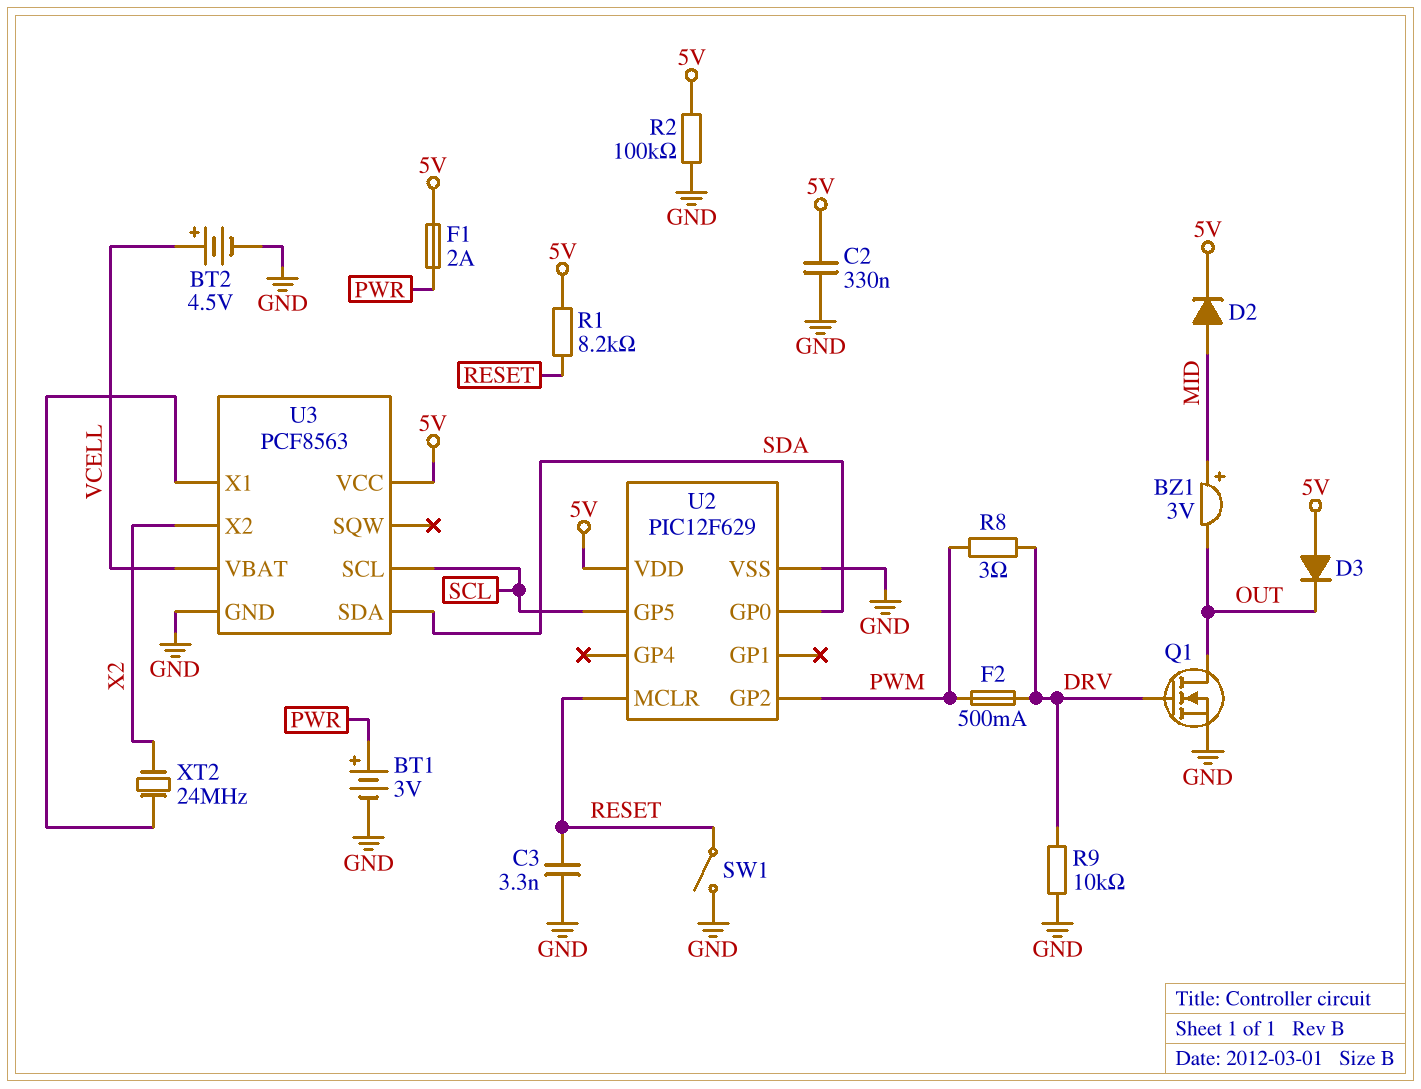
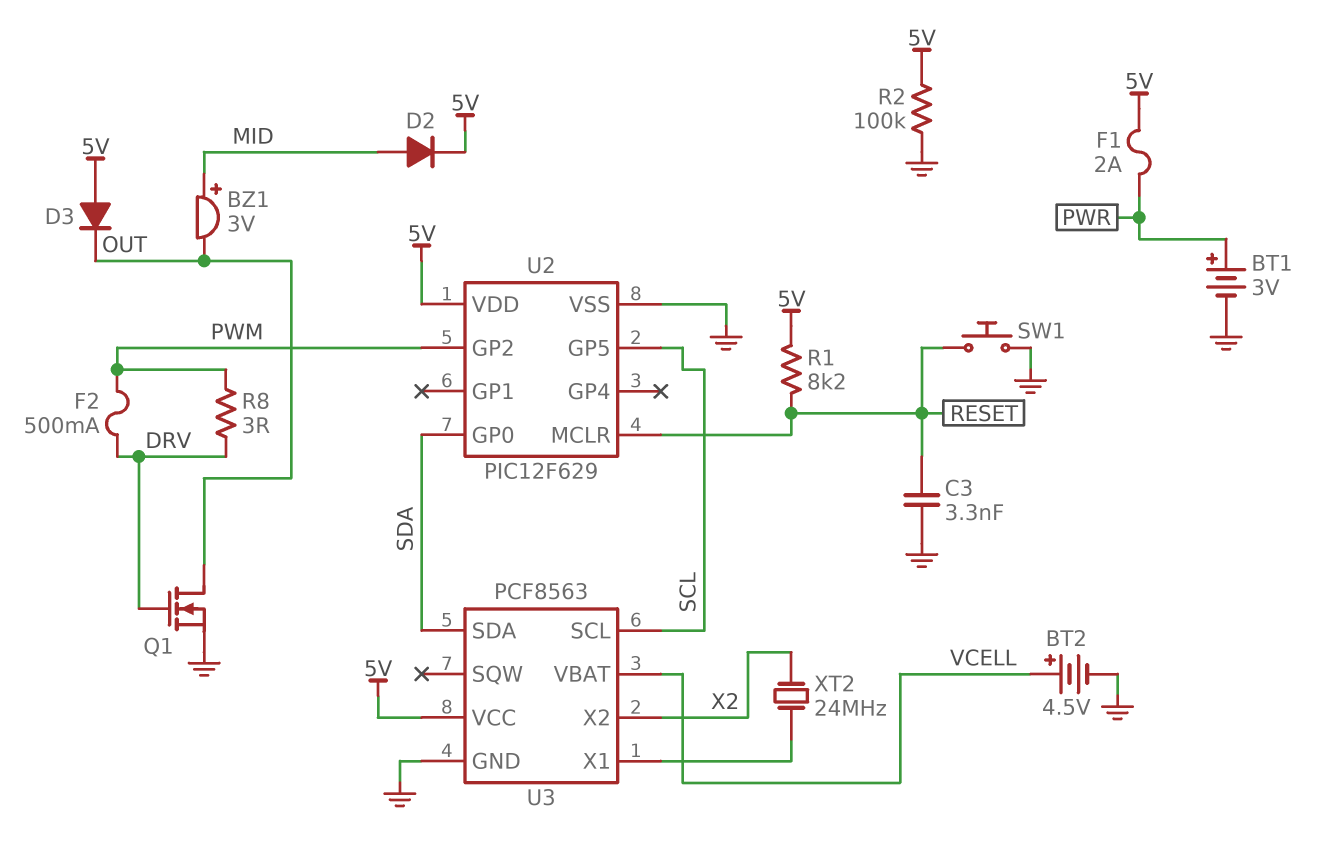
C2: 330nF (5V, GND) -> none
R9: 10k (DRV, GND) -> none
SW1: switch (GND, RESET) -> button (GND, RESET)

